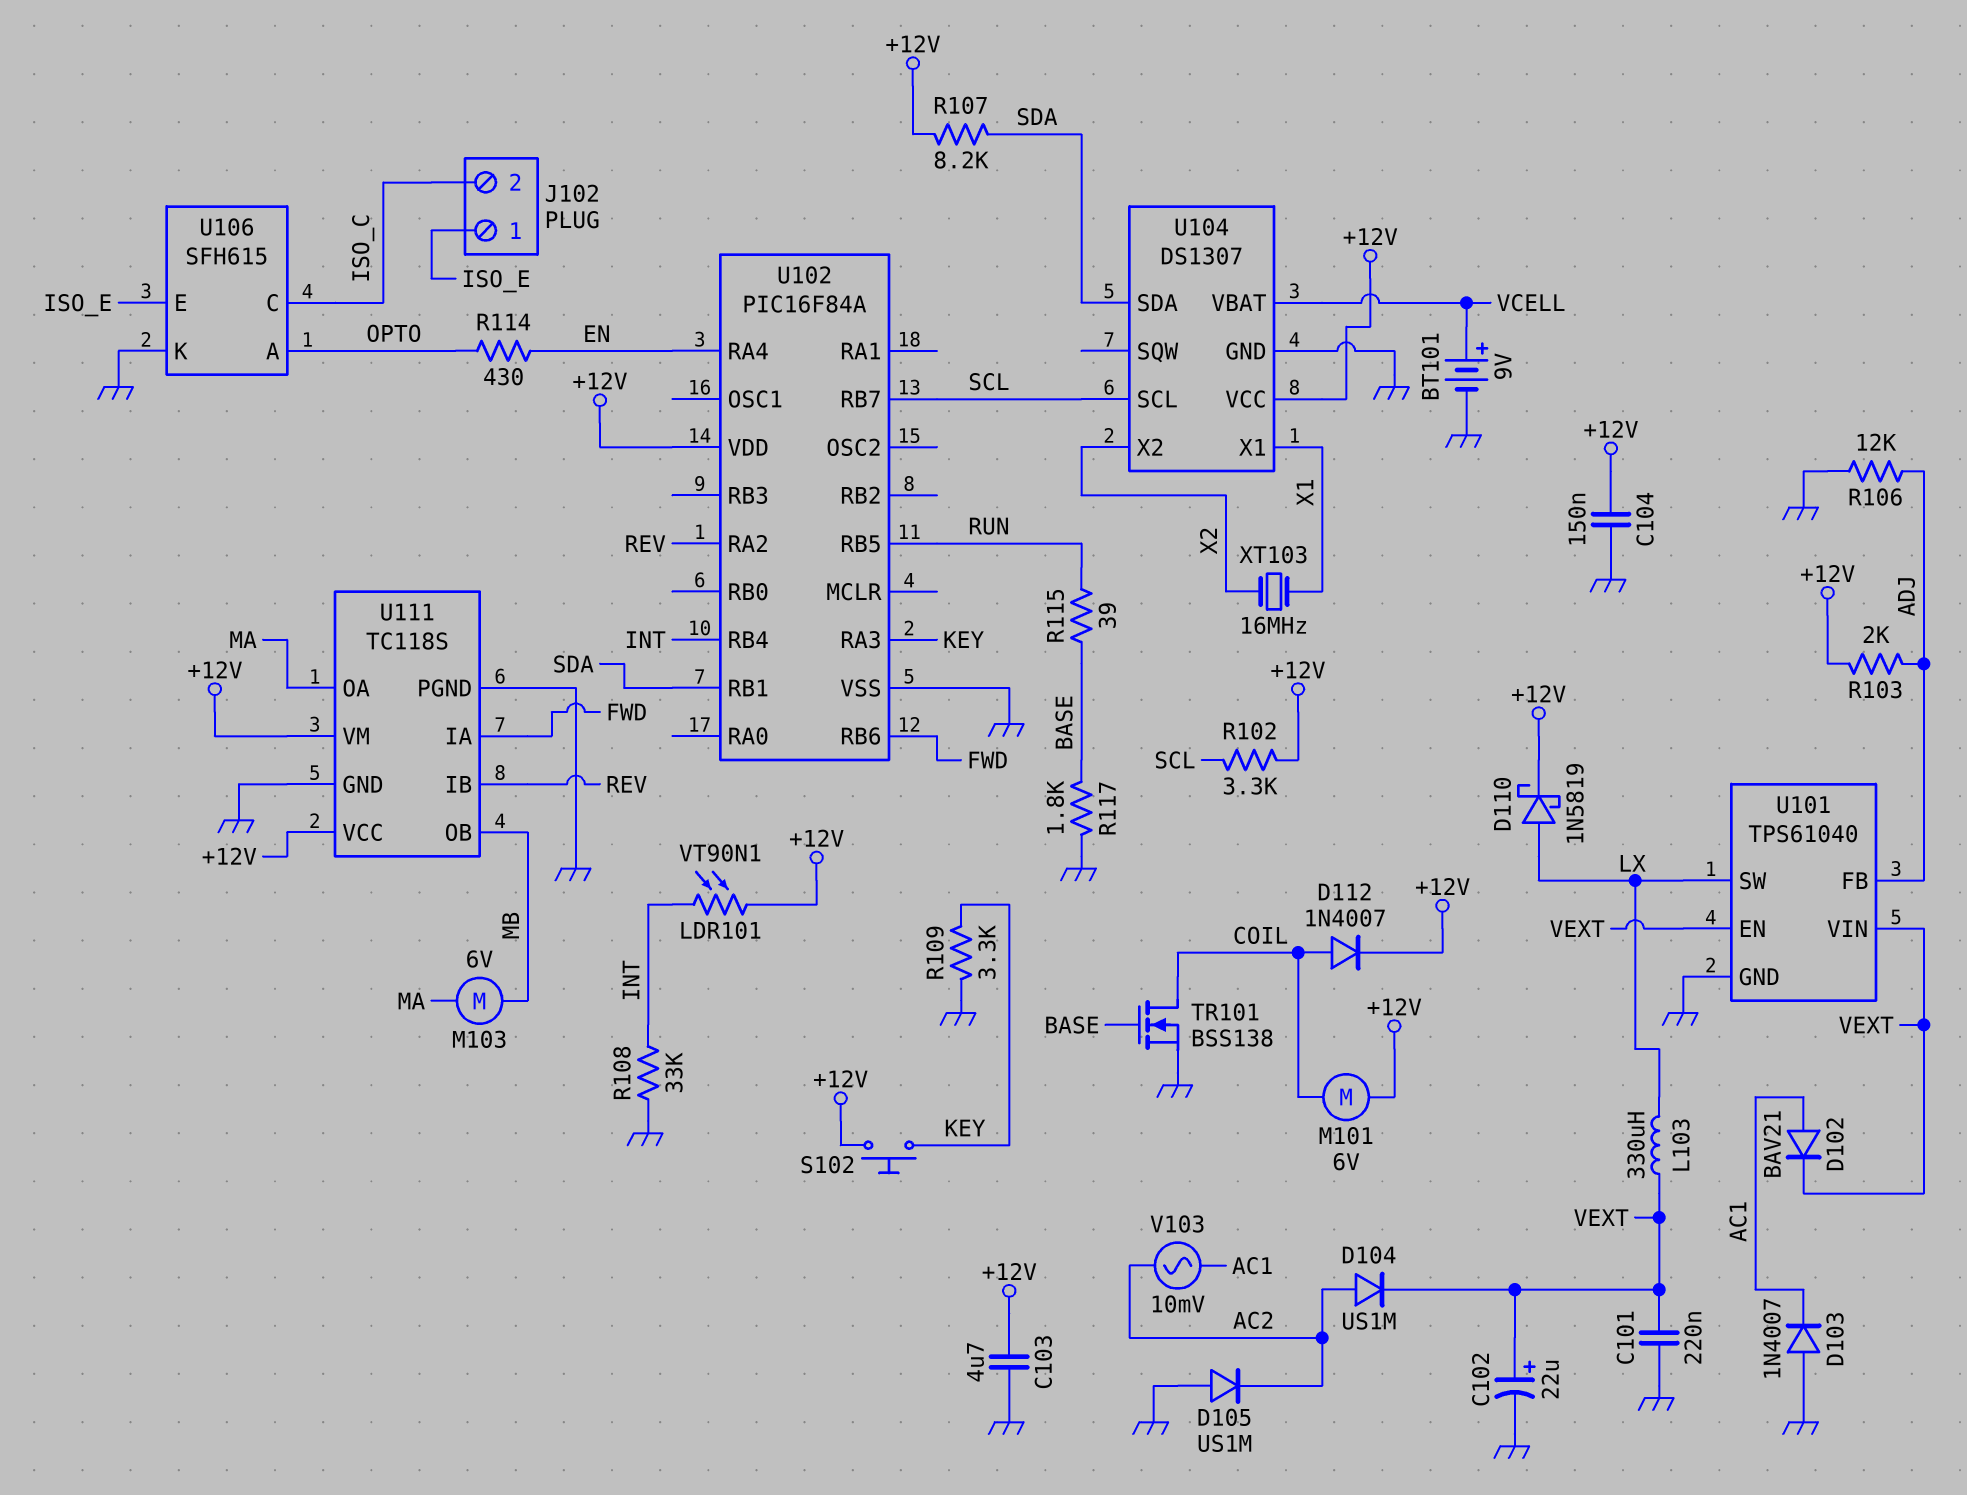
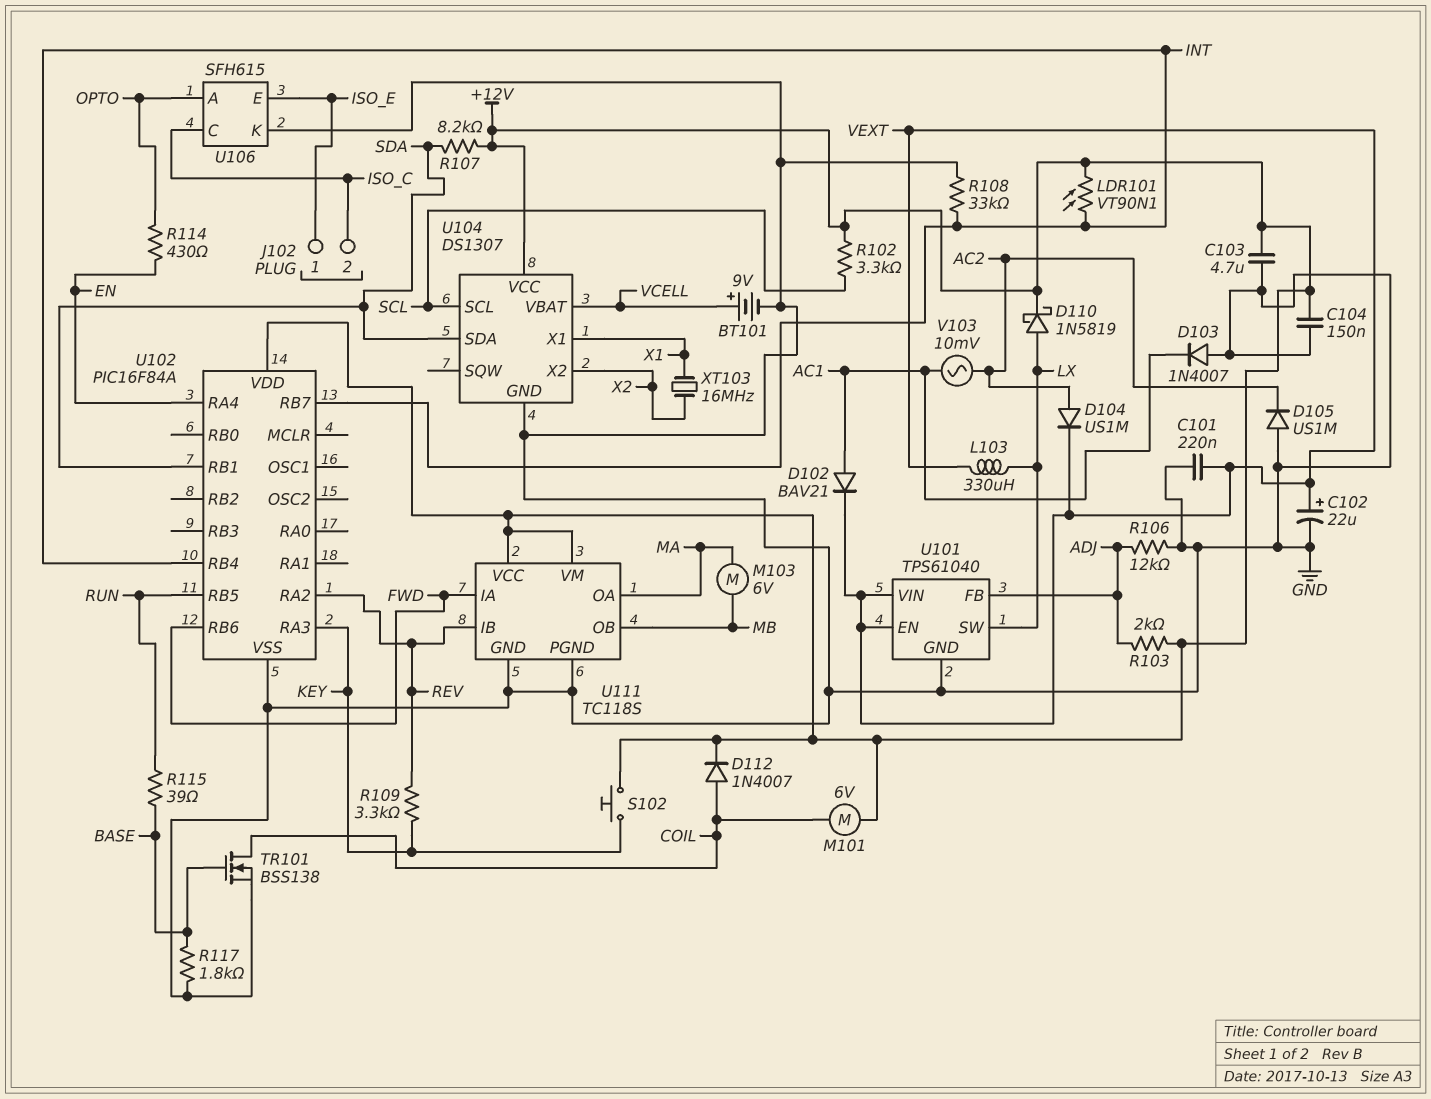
R109: 3.3k (GND, KEY) -> 3.3k (KEY, REV)
U102 pin RB7: SCL -> INT

